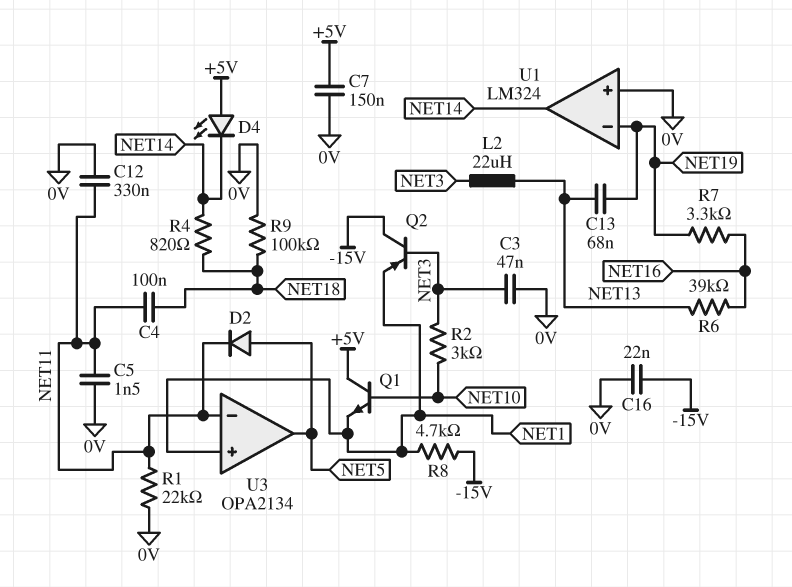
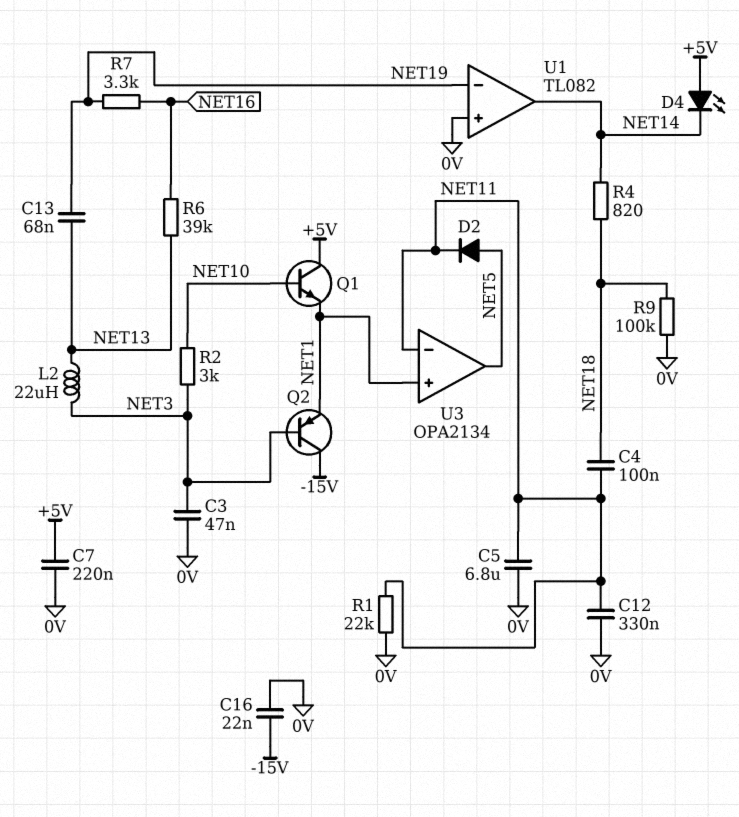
C5: 1.5nF (0V, NET11) -> 6.8uF (0V, NET11)
C7: 150nF (+5V, 0V) -> 220nF (+5V, 0V)
R8: 4.7k (-15V, NET1) -> none
U1: LM324 -> TL082

